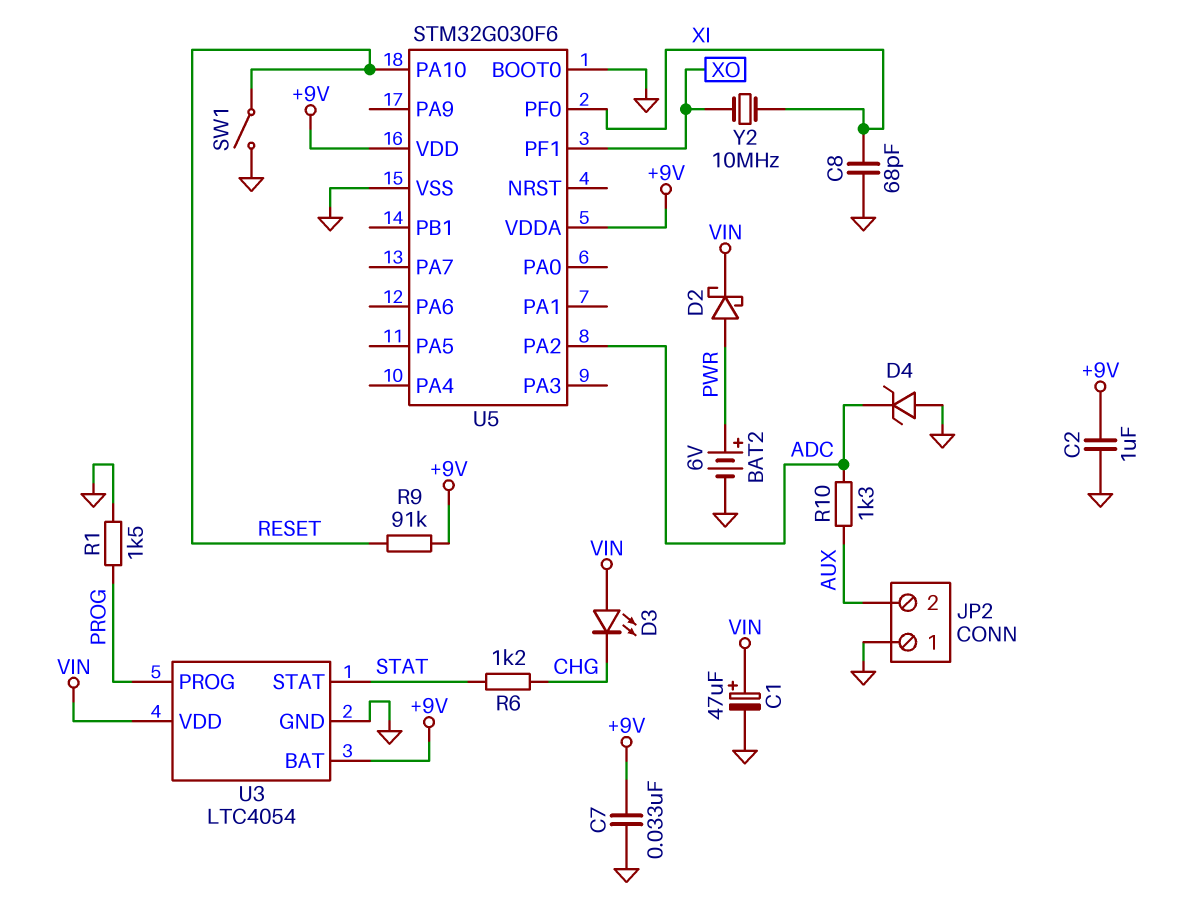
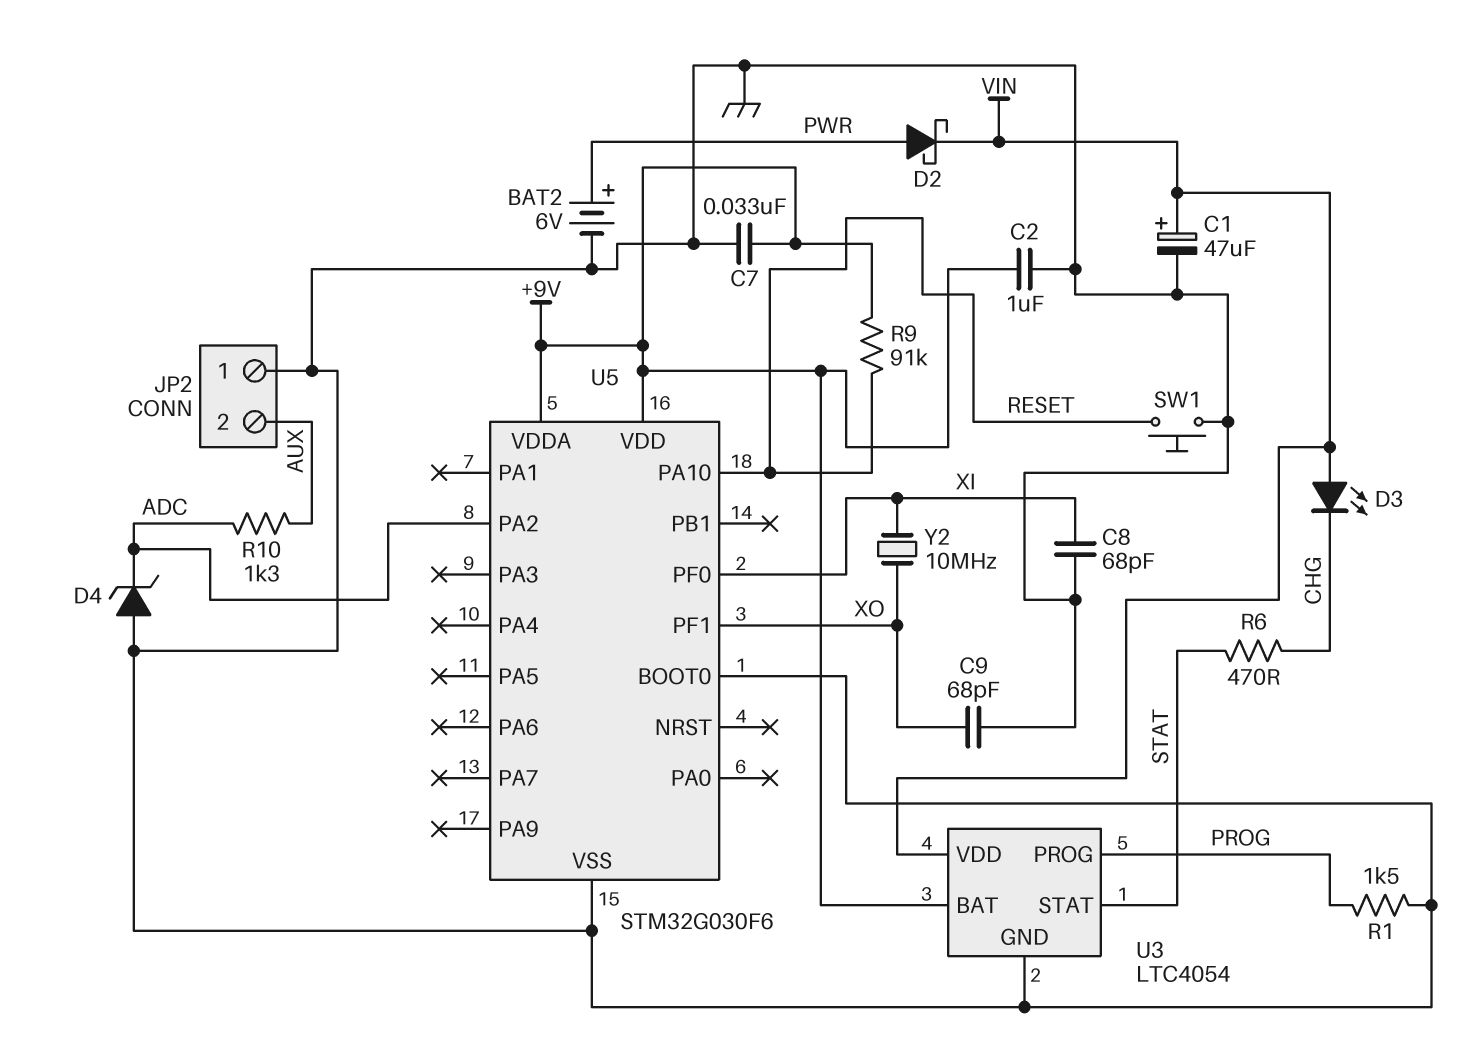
C9: none -> 68pF (GND, XO)
R6: 1.2k (CHG, STAT) -> 470 (CHG, STAT)
SW1: switch (GND, RESET) -> button (GND, RESET)

